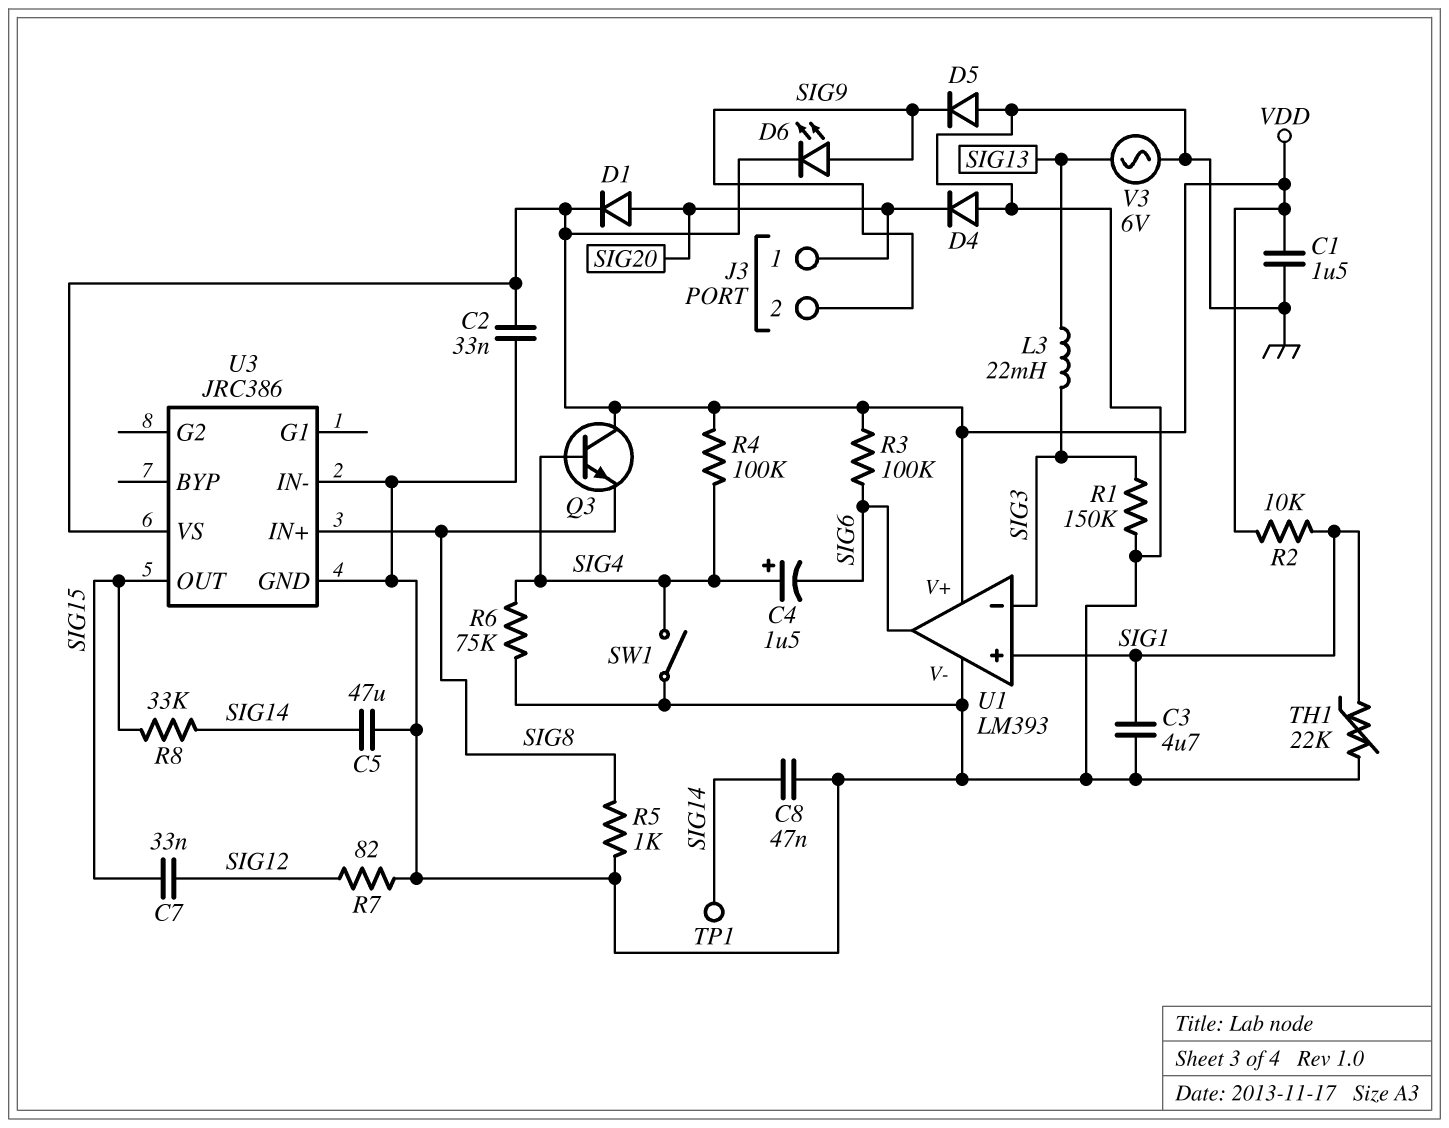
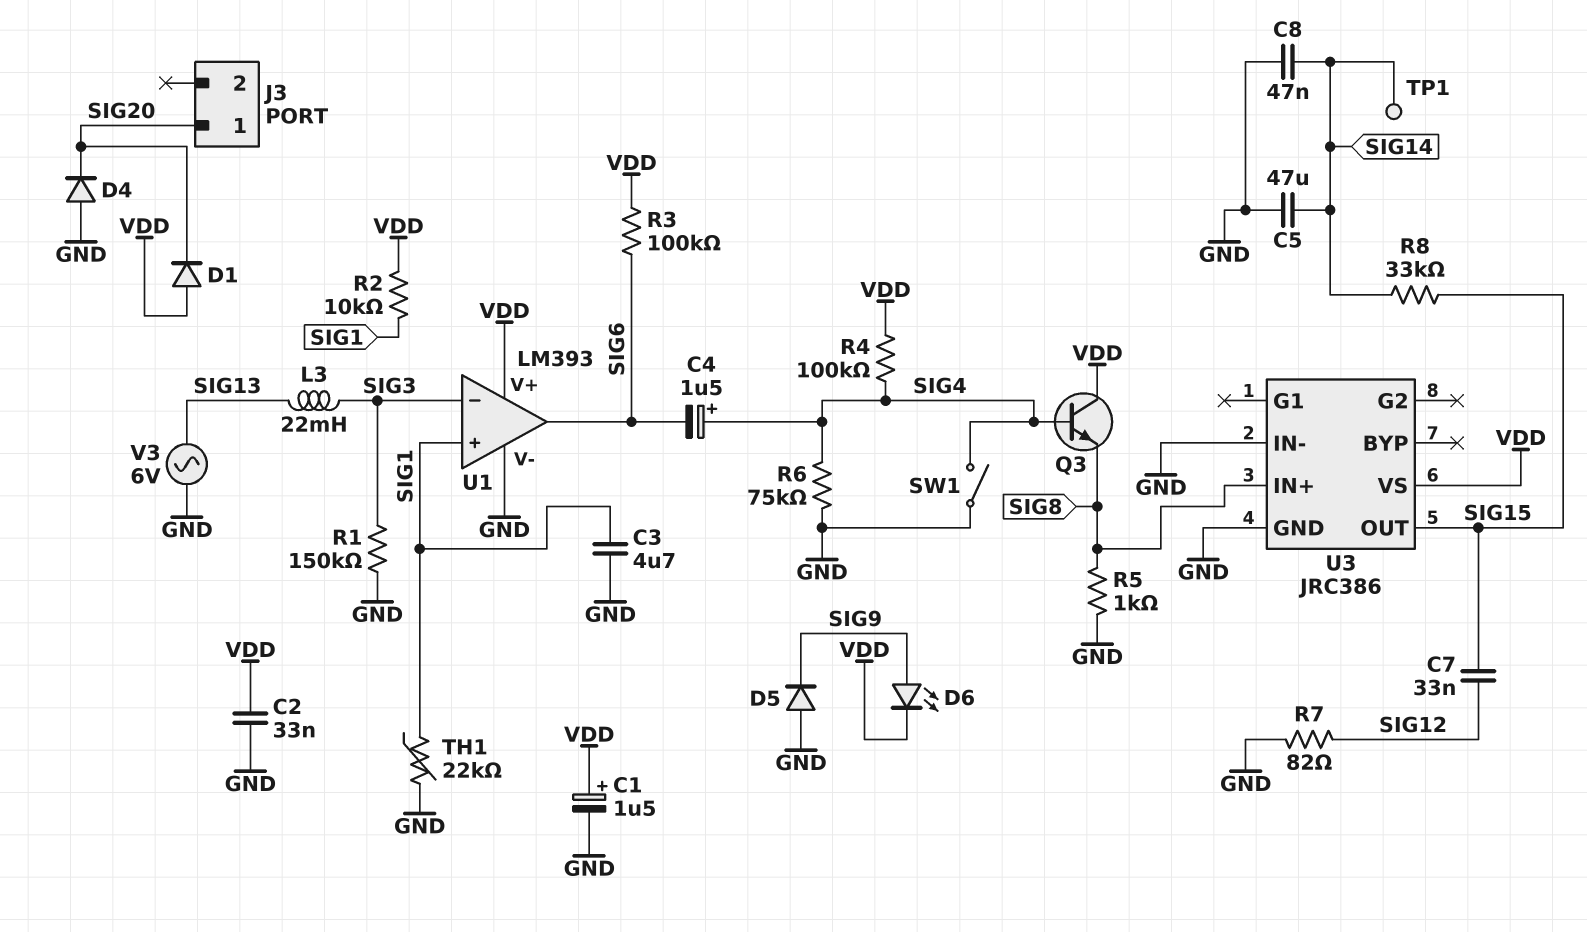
C1: 1.5uF (GND, VDD) -> 1.5uF (plus VDD, minus GND)
D1: diode (A SIG20, K VDD) -> diode (A VDD, K SIG20)
J3 pin 2: SIG9 -> none

